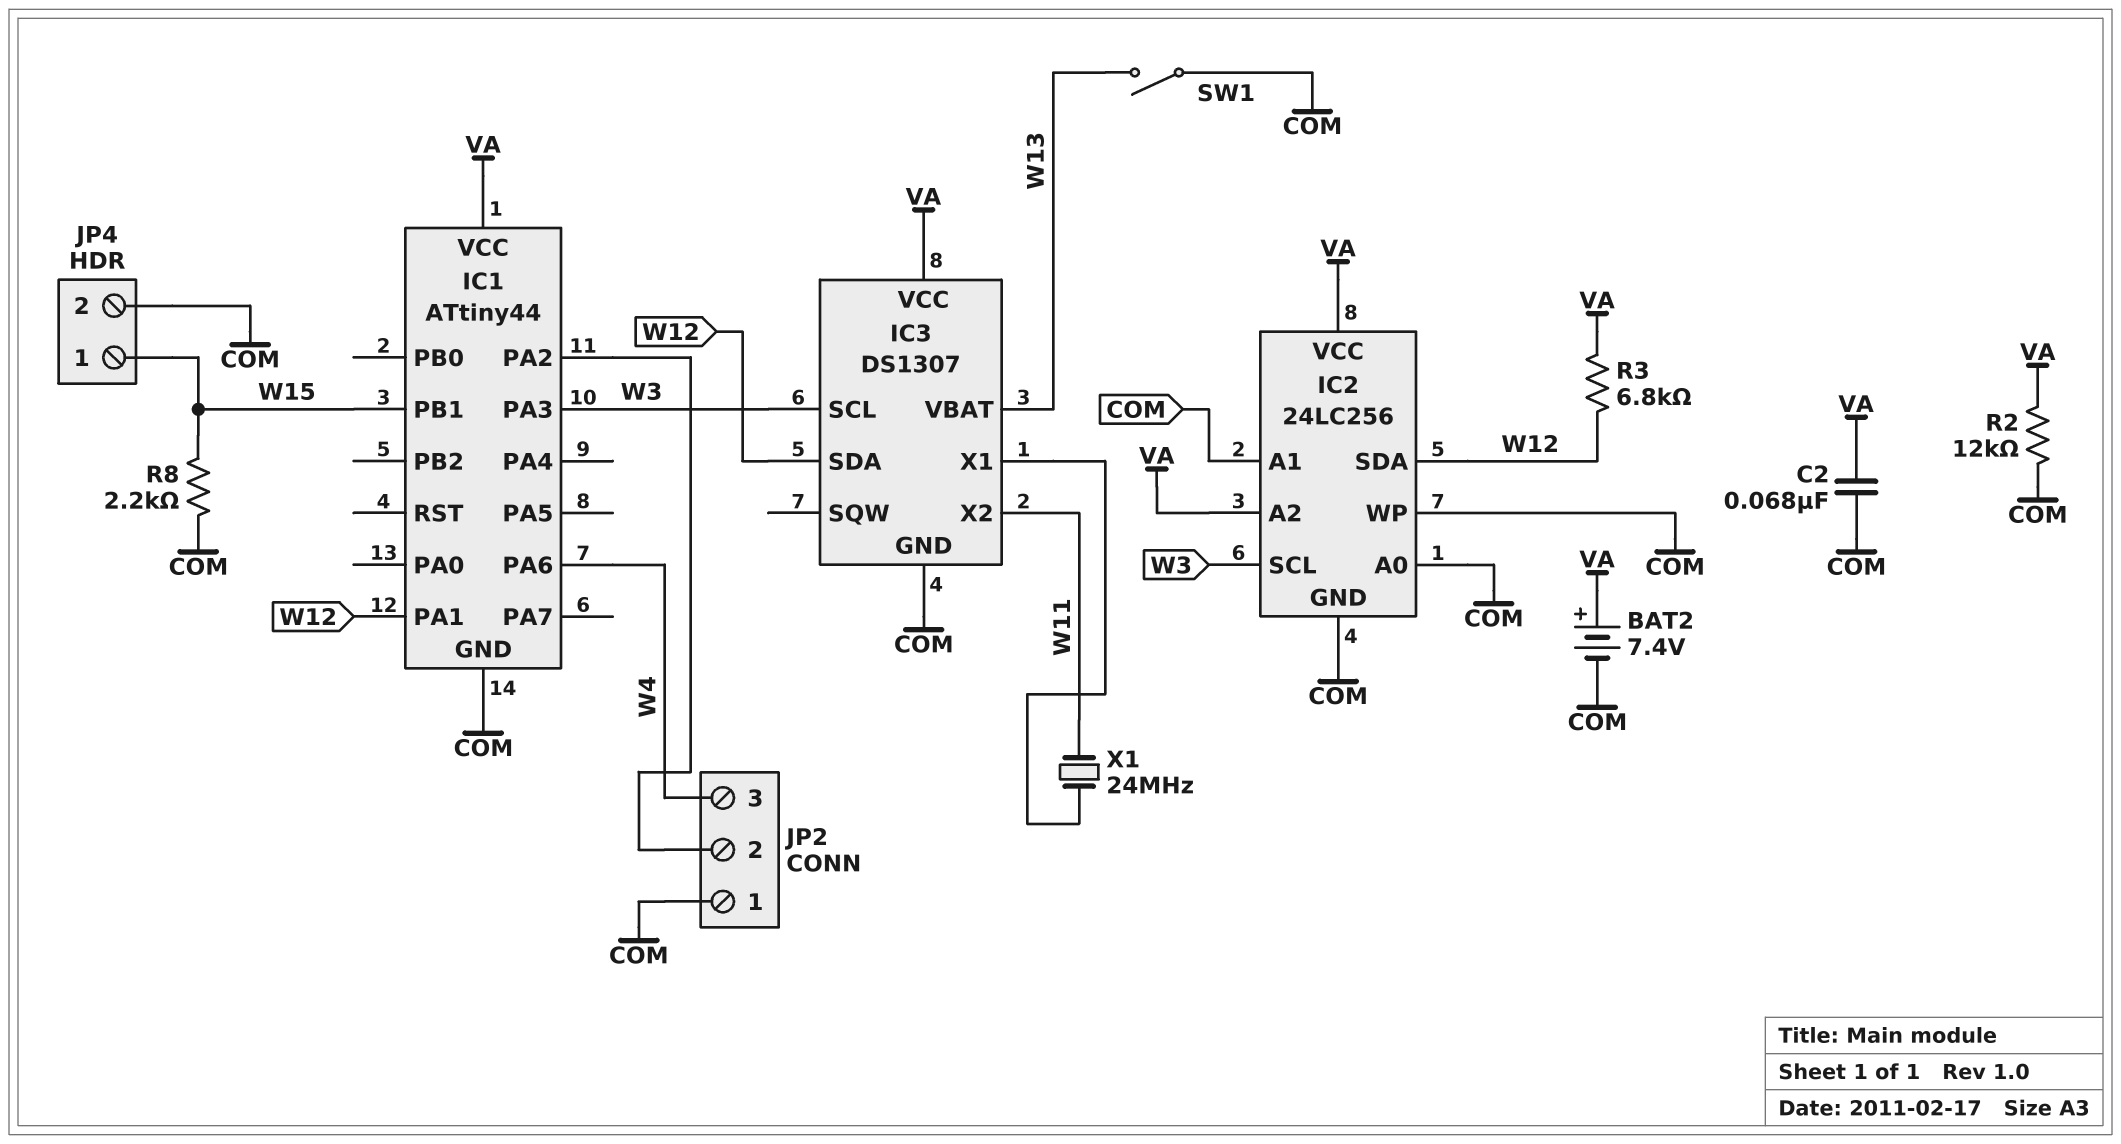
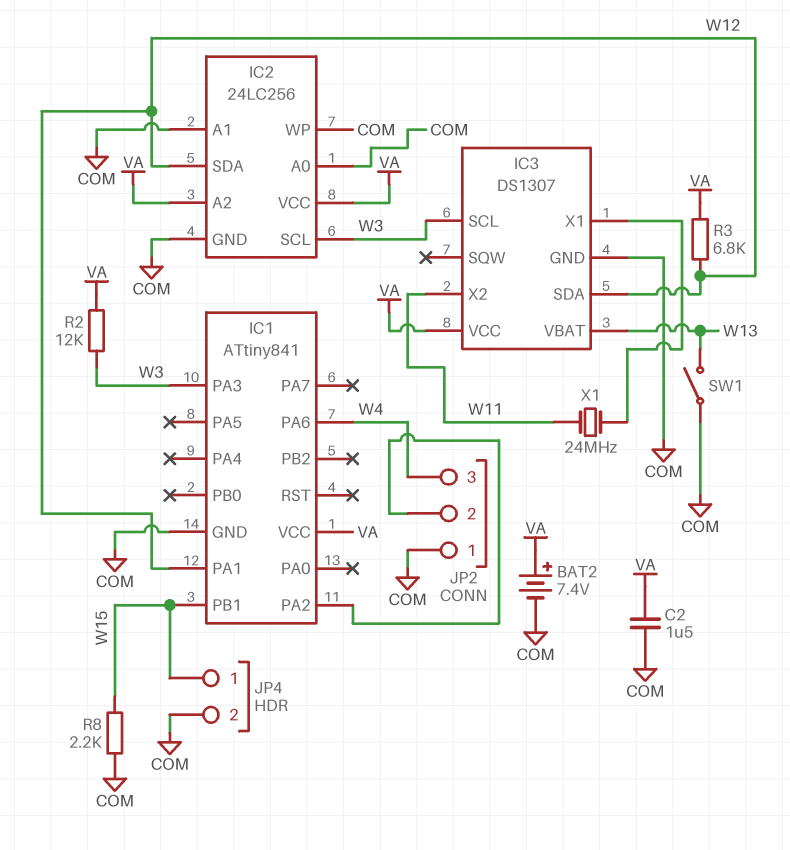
C2: 68nF (COM, VA) -> 1.5uF (COM, VA)
IC1: ATtiny44 -> ATtiny841
R2: 12k (COM, VA) -> 12k (VA, W3)

